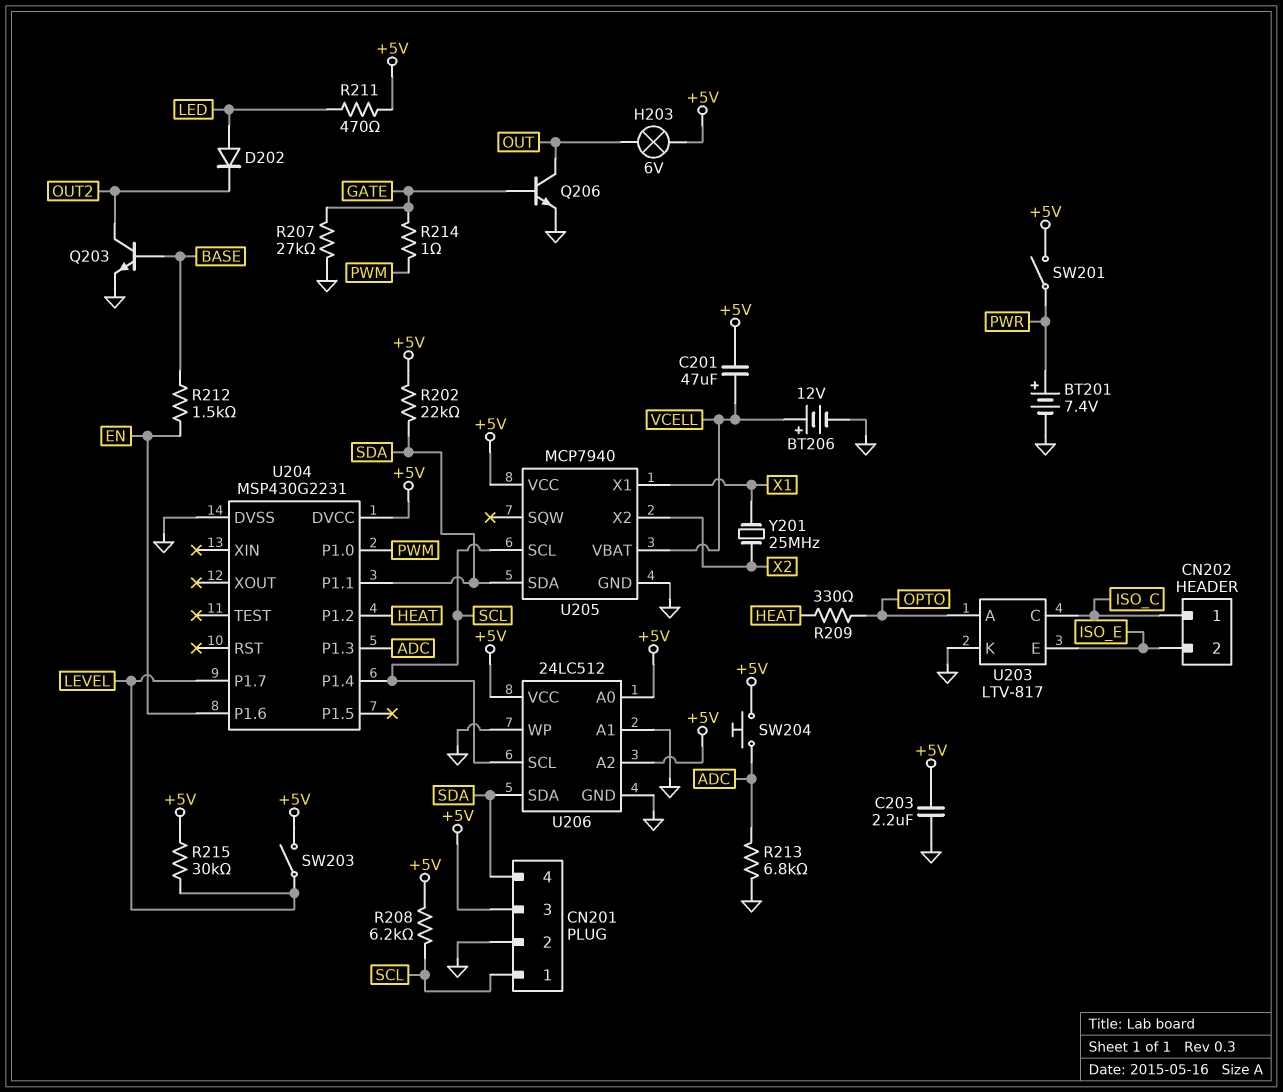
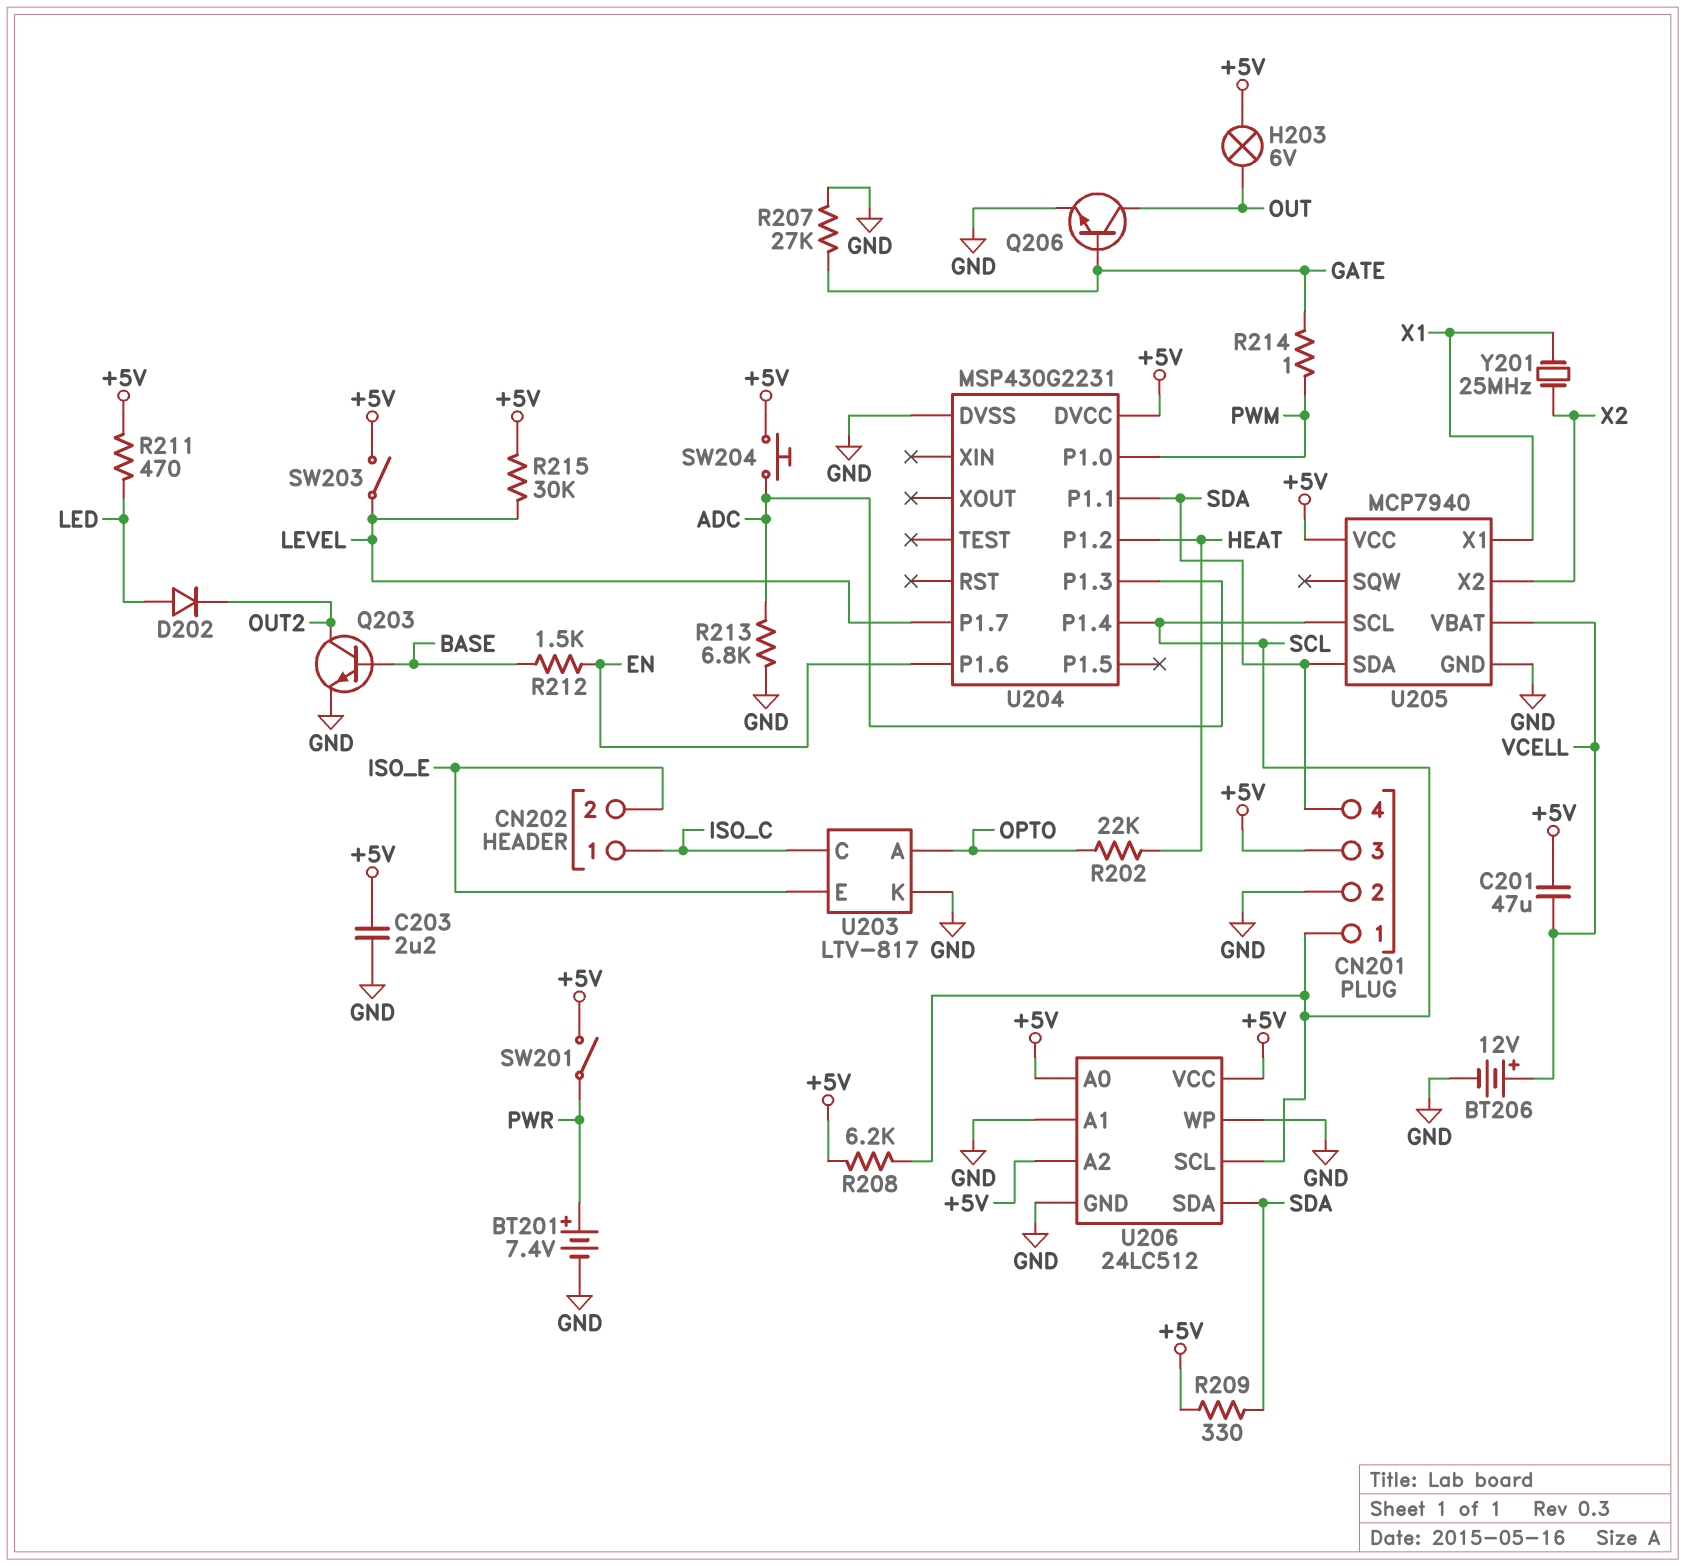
R202: 22k (+5V, SDA) -> 22k (HEAT, OPTO)
R209: 330 (HEAT, OPTO) -> 330 (+5V, SDA)

